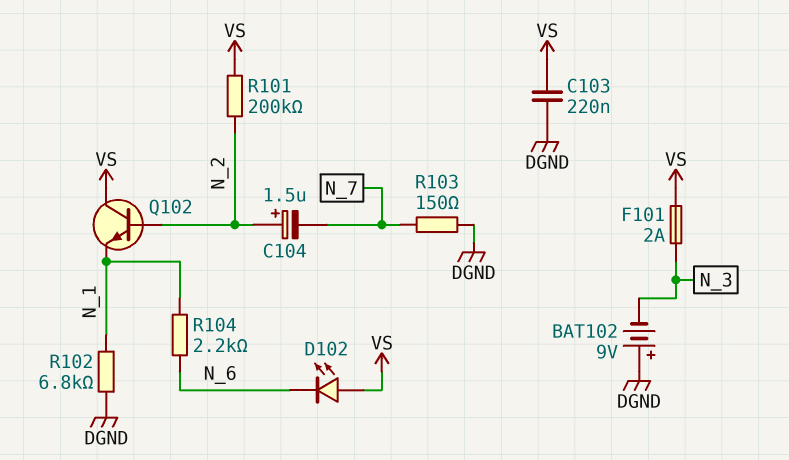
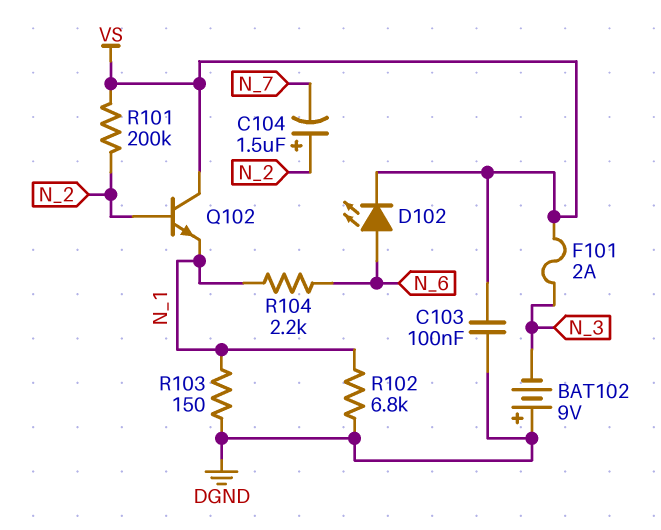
C103: 220nF (DGND, VS) -> 100nF (DGND, VS)
D102: LED (A VS, K N_6) -> LED (A N_6, K VS)
R103: 150 (DGND, N_7) -> 150 (DGND, N_1)

